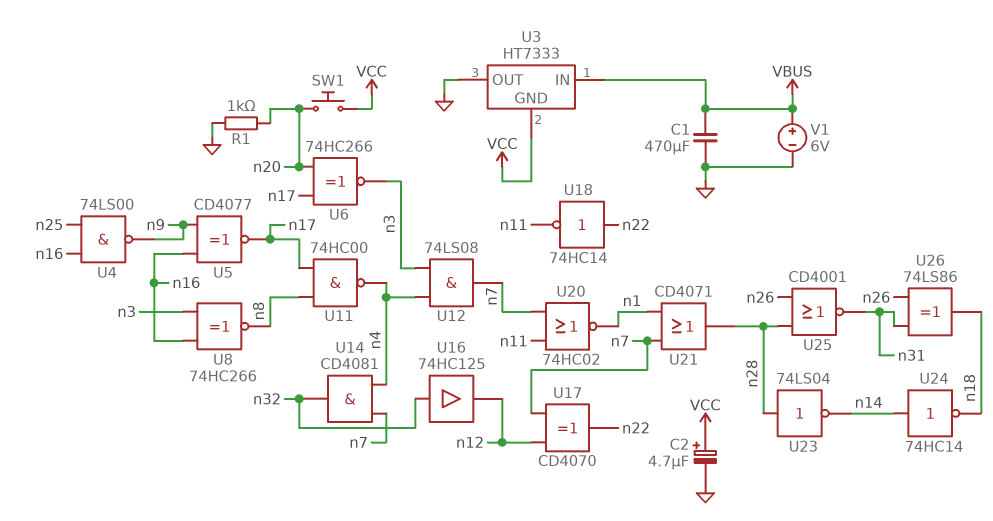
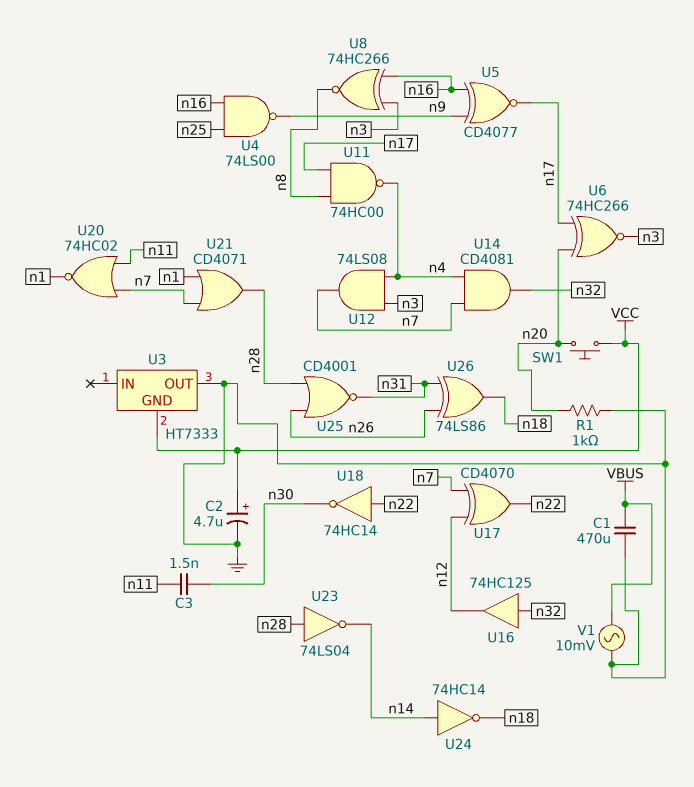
C3: none -> 1.5nF (n11, n30)
U3 pin IN: VBUS -> none
U18: NOT 74HC14 (in n22, out n11) -> NOT 74HC14 (in n22, out n30)
V1: 6V (plus VBUS, minus GND) -> AC 10mV (GND, VBUS)

